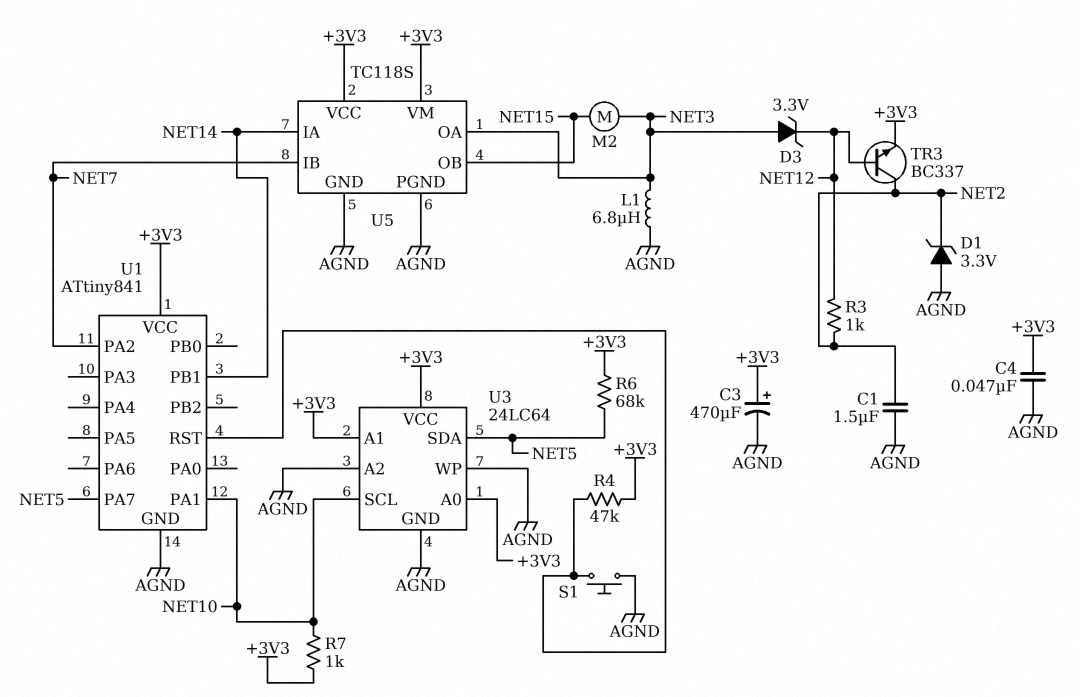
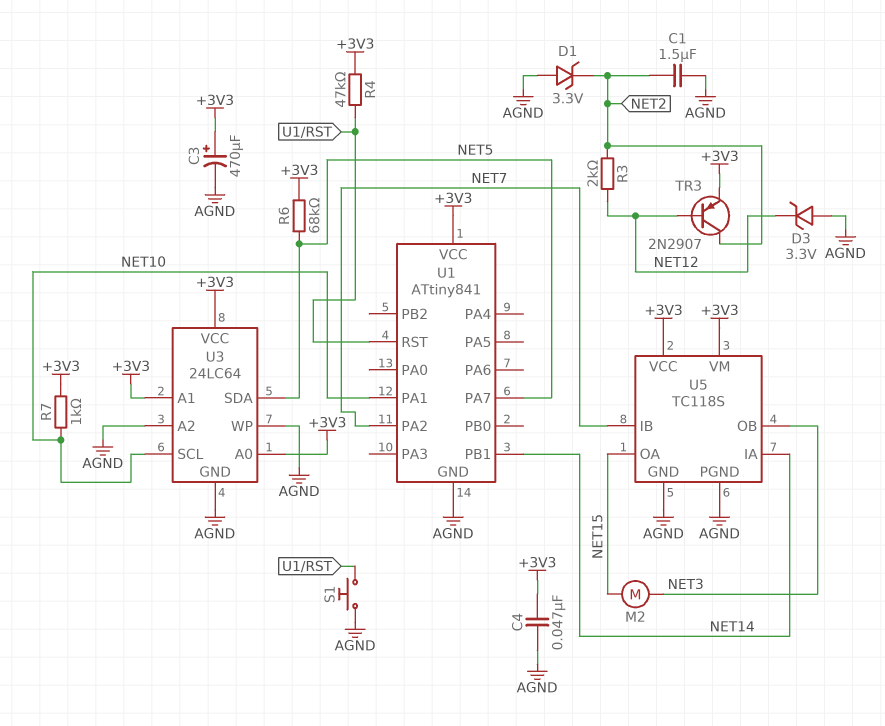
D3: zener 3.3V (A NET3, K NET12) -> zener 3.3V (A AGND, K NET12)
L1: 6.8uH (AGND, NET3) -> none
R3: 1k (NET2, NET12) -> 2k (NET2, NET12)
TR3: NPN BC337 (B NET12, C NET2, E +3V3) -> PNP 2N2907 (B NET12, C NET2, E +3V3)
U5 pin OA: NET3 -> NET15
U5 pin OB: NET15 -> NET3

